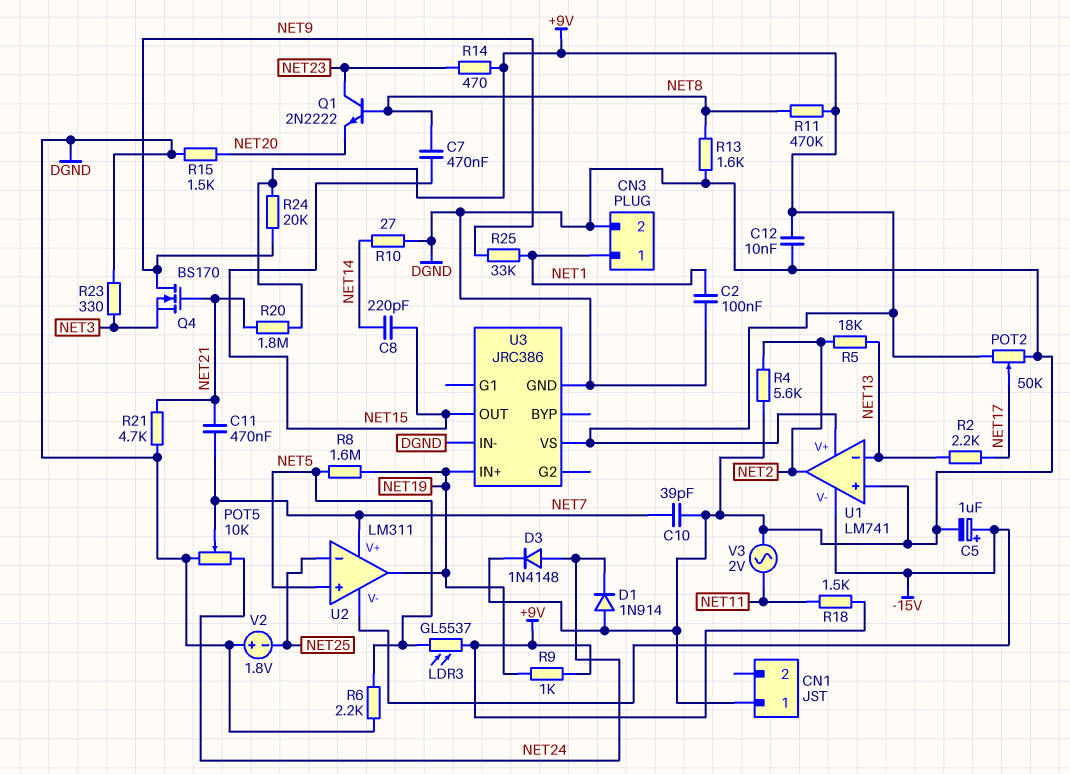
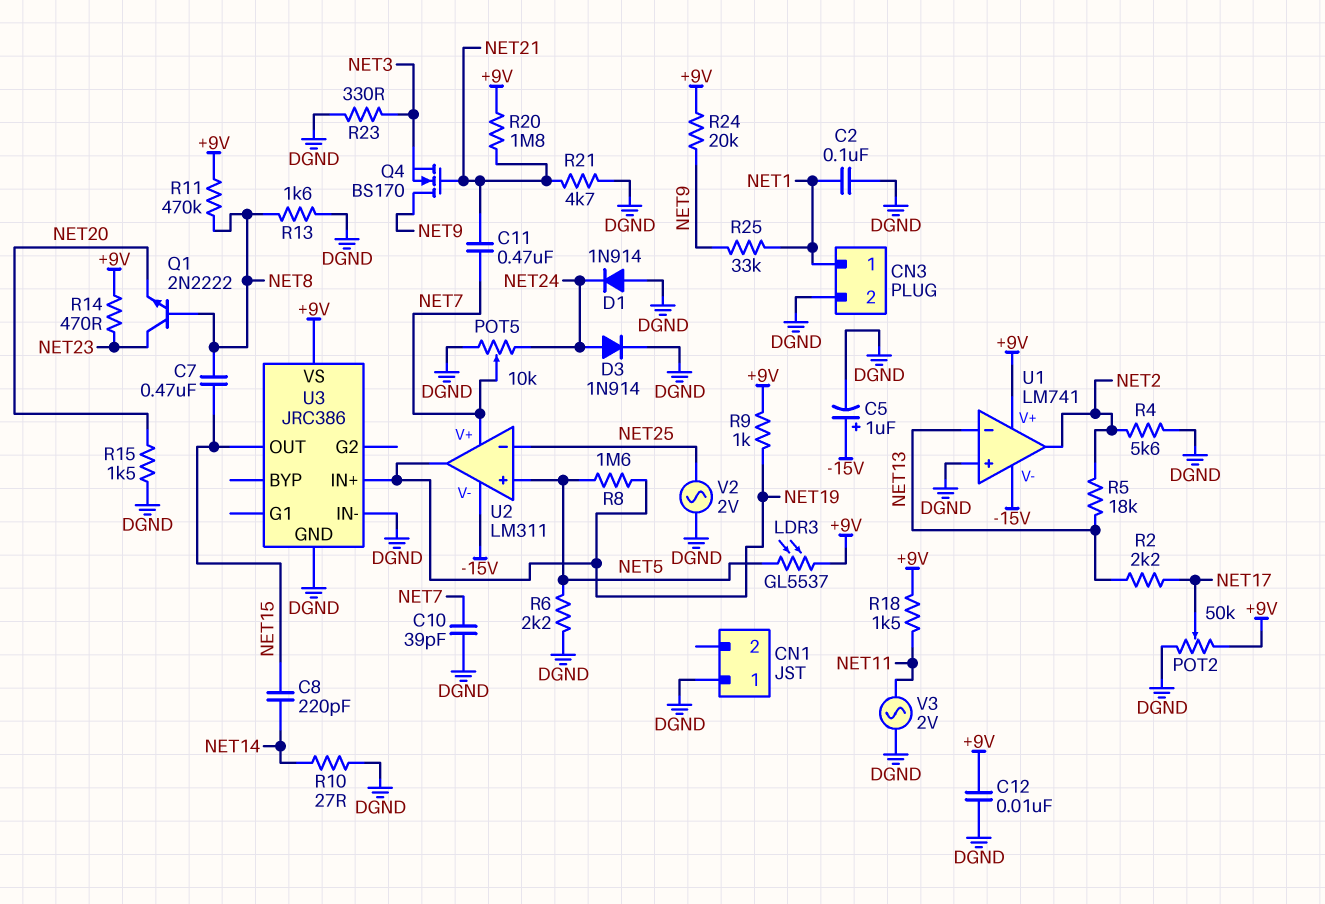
D3: diode 1N4148 (A NET24, K DGND) -> diode 1N914 (A NET24, K DGND)
V2: 1.8V (plus DGND, minus NET25) -> AC 2V (DGND, NET25)

